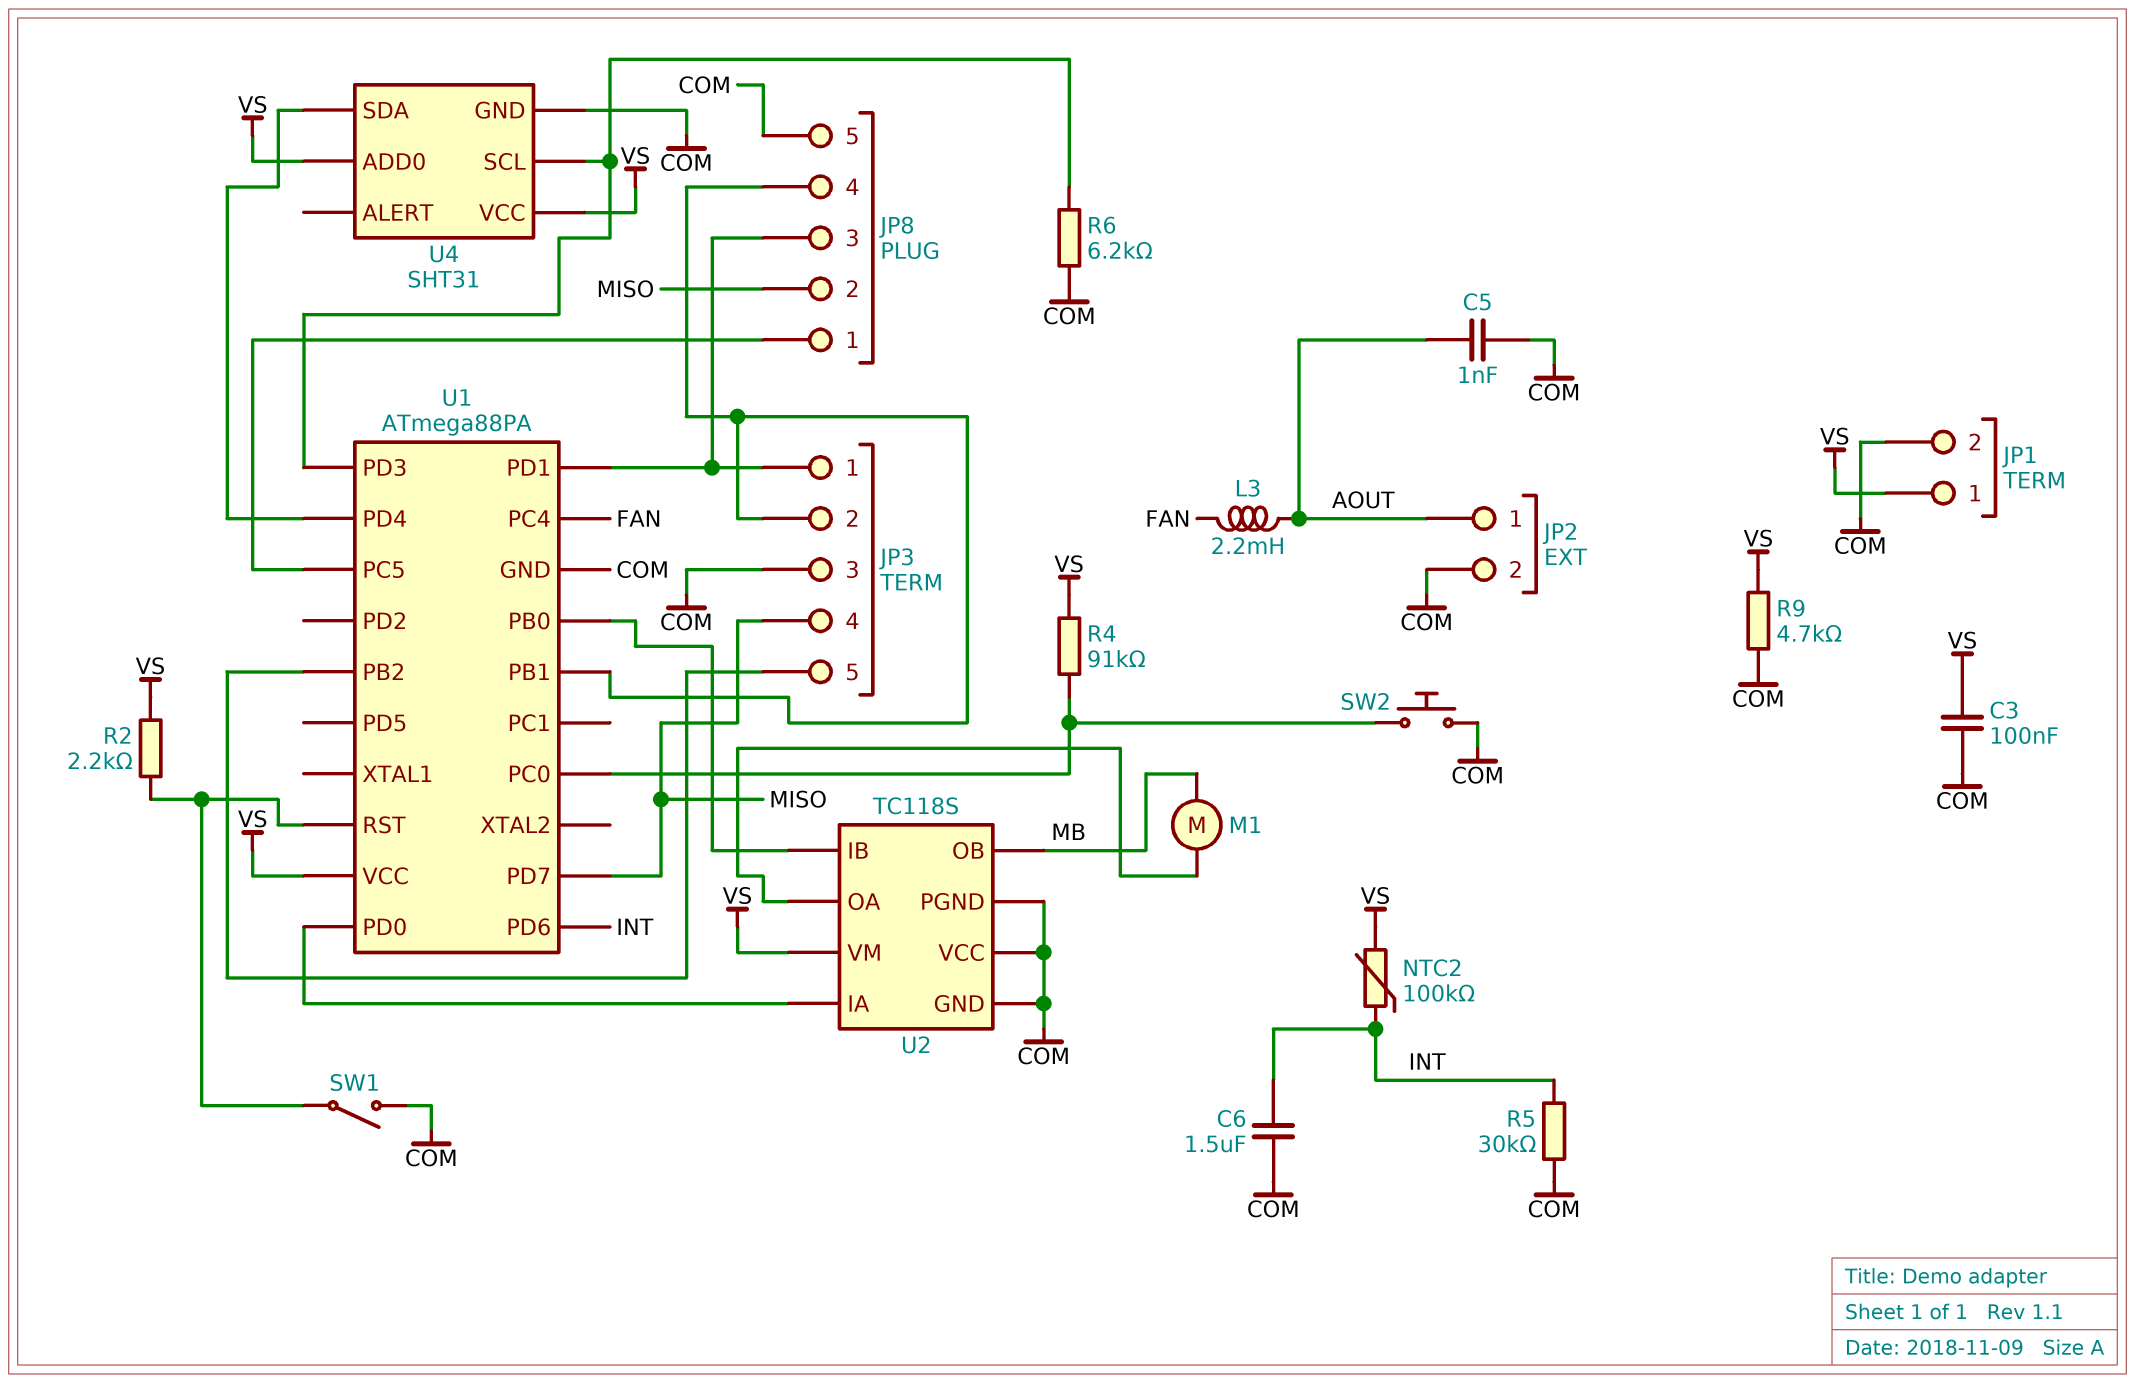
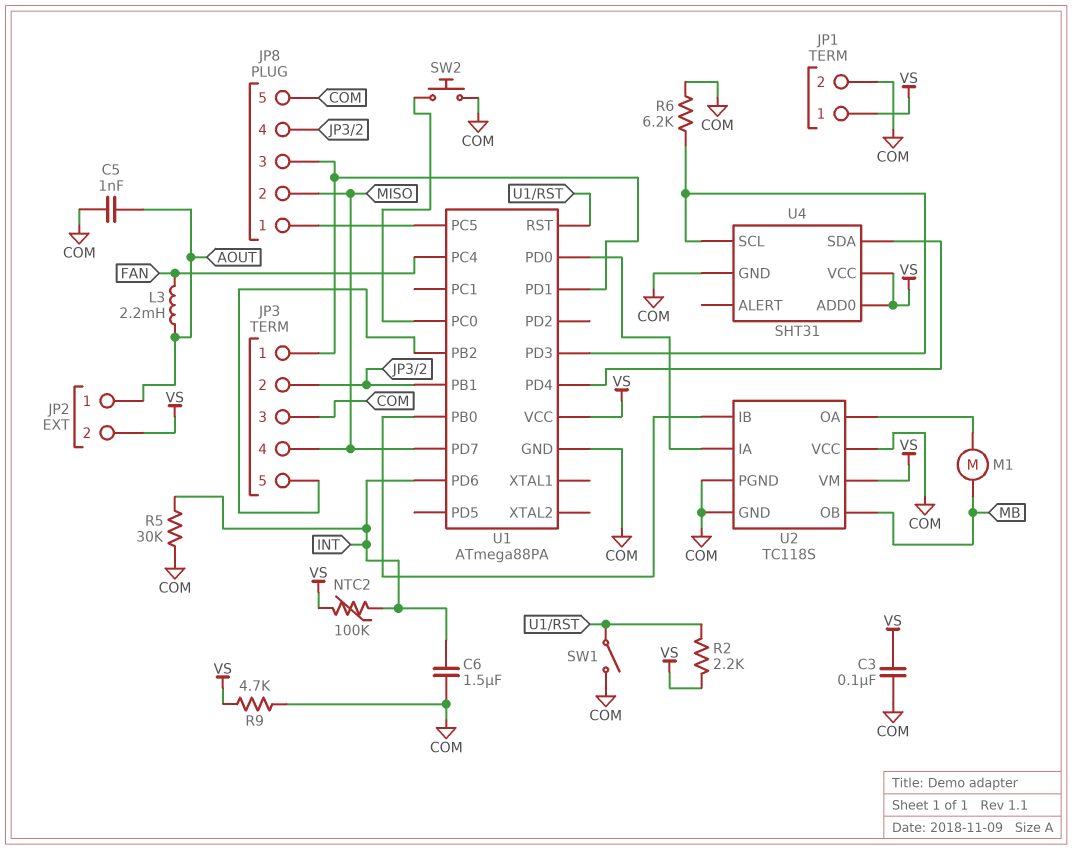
JP2 pin 2: COM -> VS
R4: 91k (U1/PC0, VS) -> none

